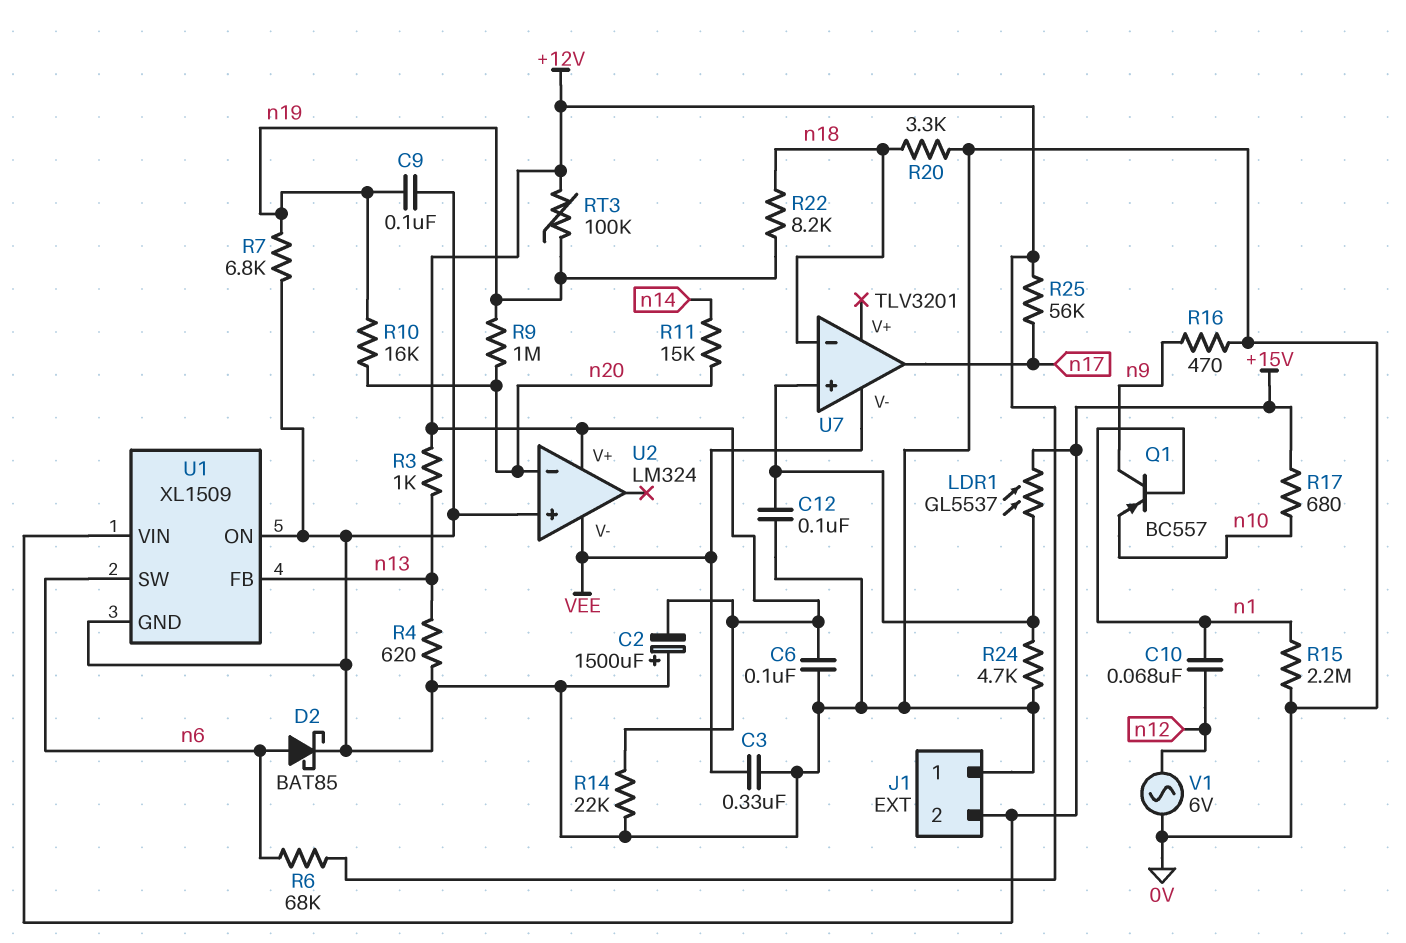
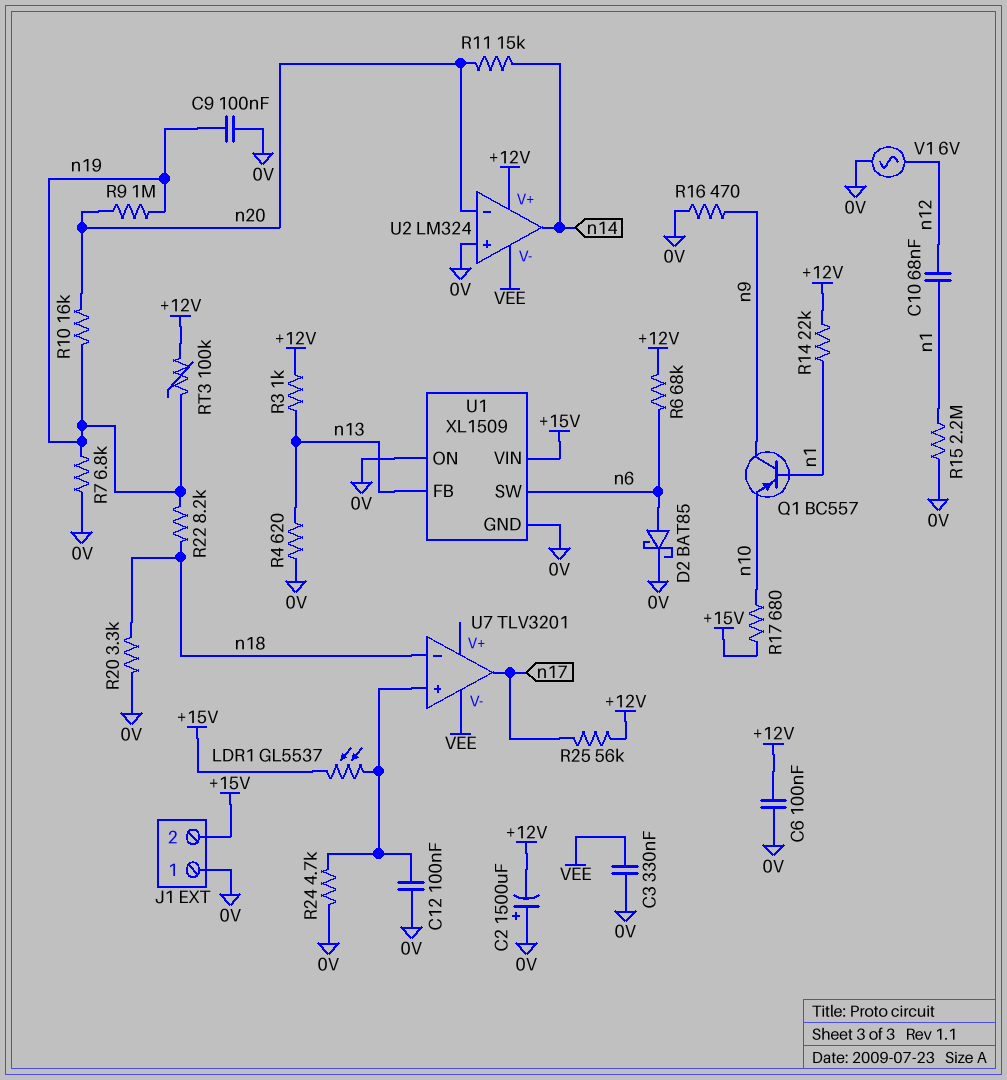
R14: 22k (+12V, 0V) -> 22k (+12V, n1)
U2 pin out: none -> n14

